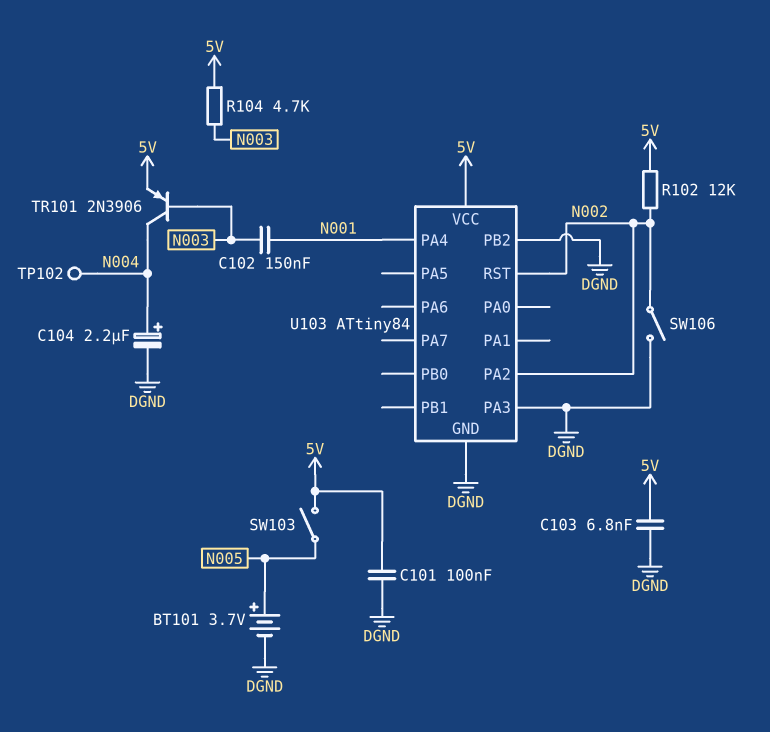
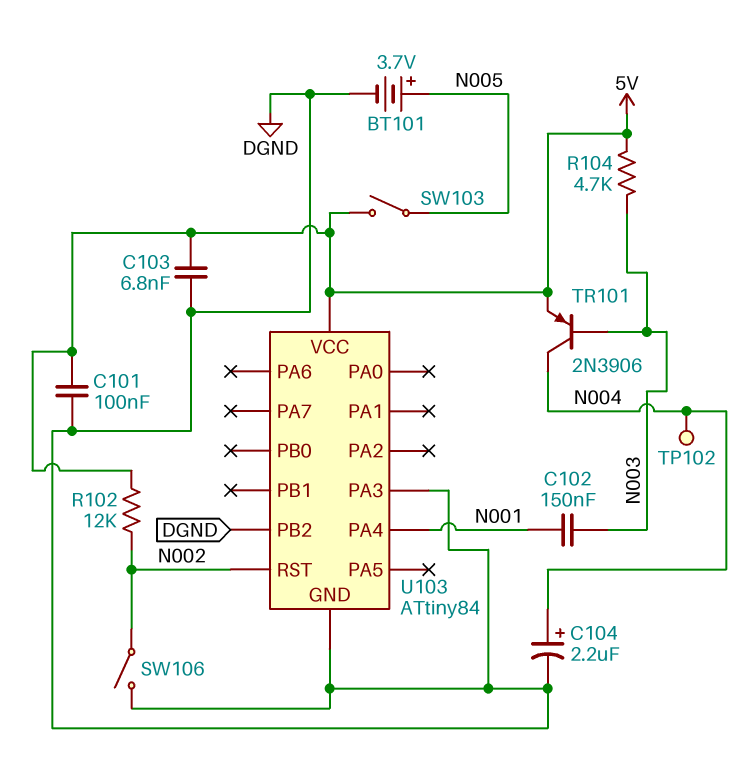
U103 pin PA2: N002 -> none

